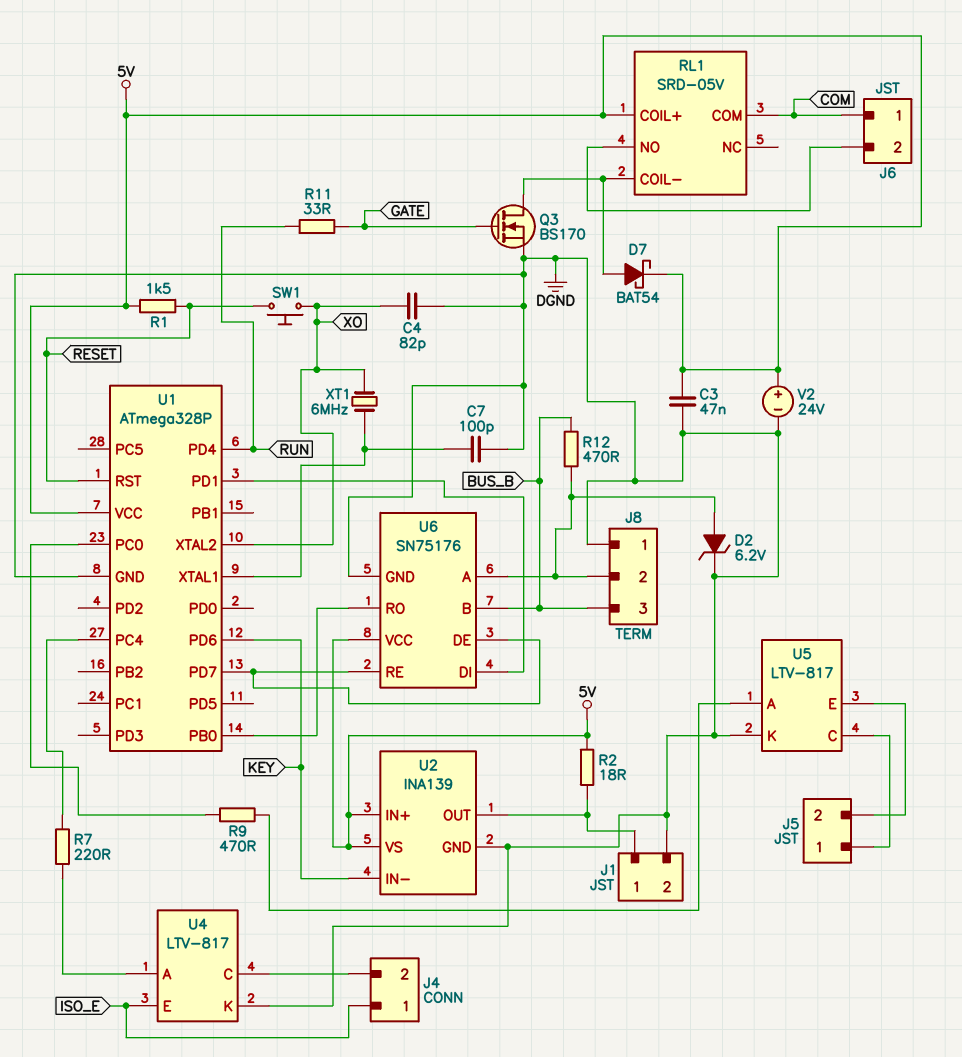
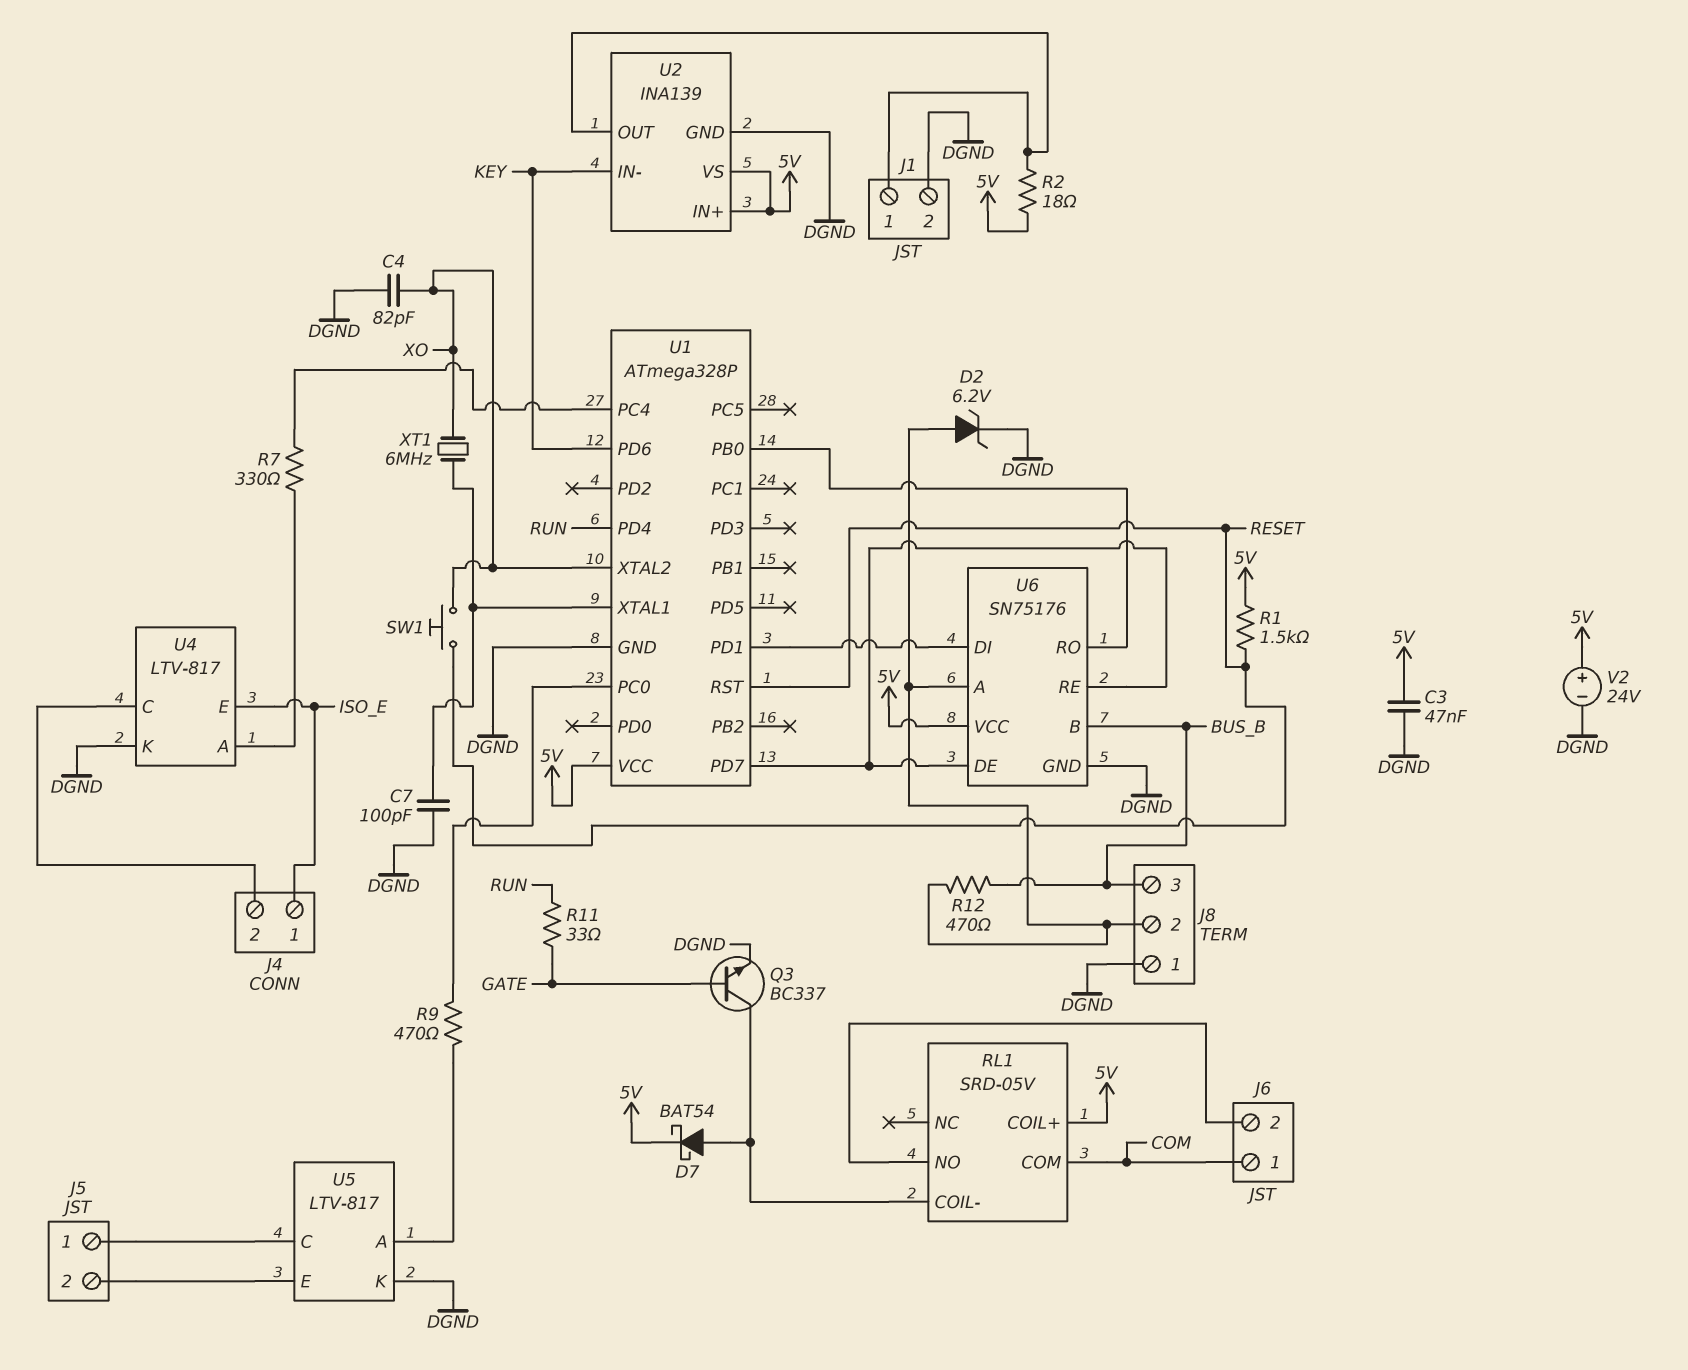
Q3: NMOS BS170 (G GATE, D RL1/COIL-, S DGND) -> NPN BC337 (B GATE, C RL1/COIL-, E DGND)
R7: 220 (U1/PC4, U4/A) -> 330 (U1/PC4, U4/A)

